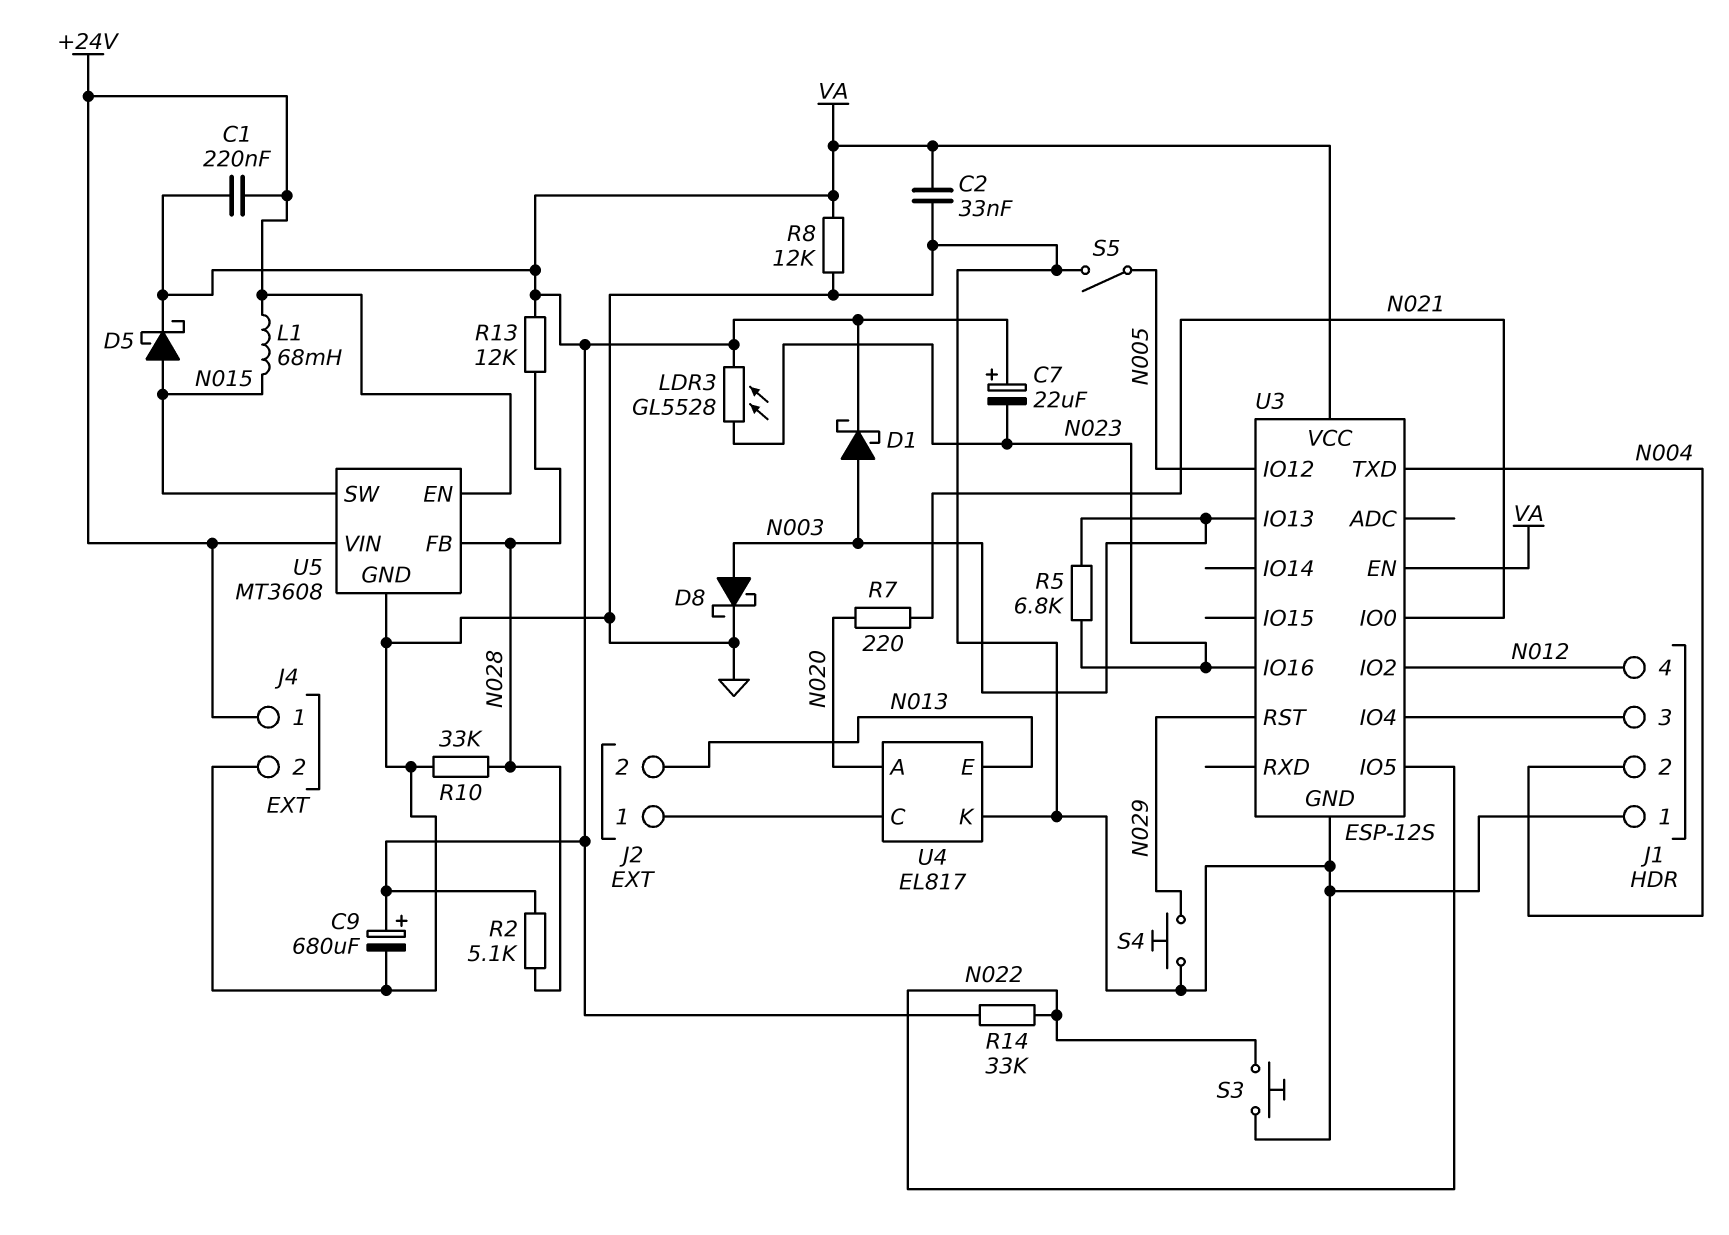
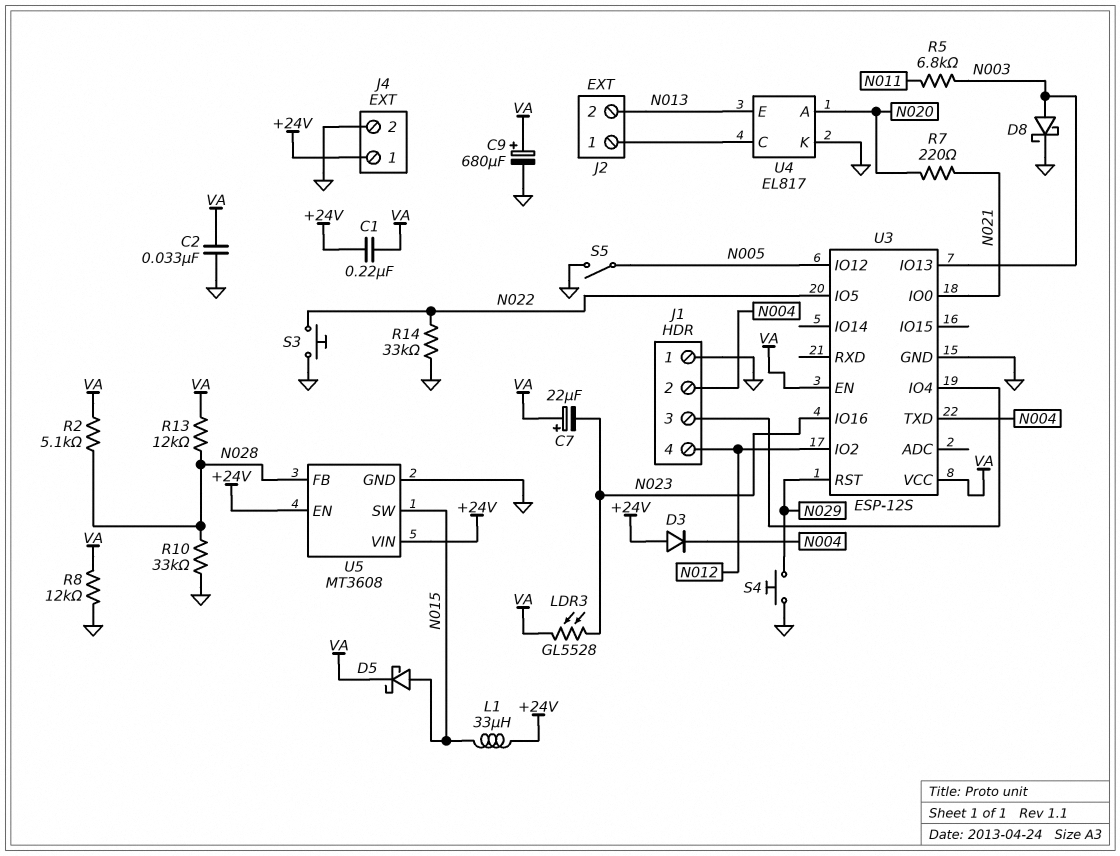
D1: schottky (A N003, K VA) -> none
D3: none -> diode (A +24V, K N004)
L1: 68mH (+24V, N015) -> 33uH (+24V, N015)
R5: 6.8k (N003, N023) -> 6.8k (N003, N011)
R14: 33k (N022, VA) -> 33k (GND, N022)

